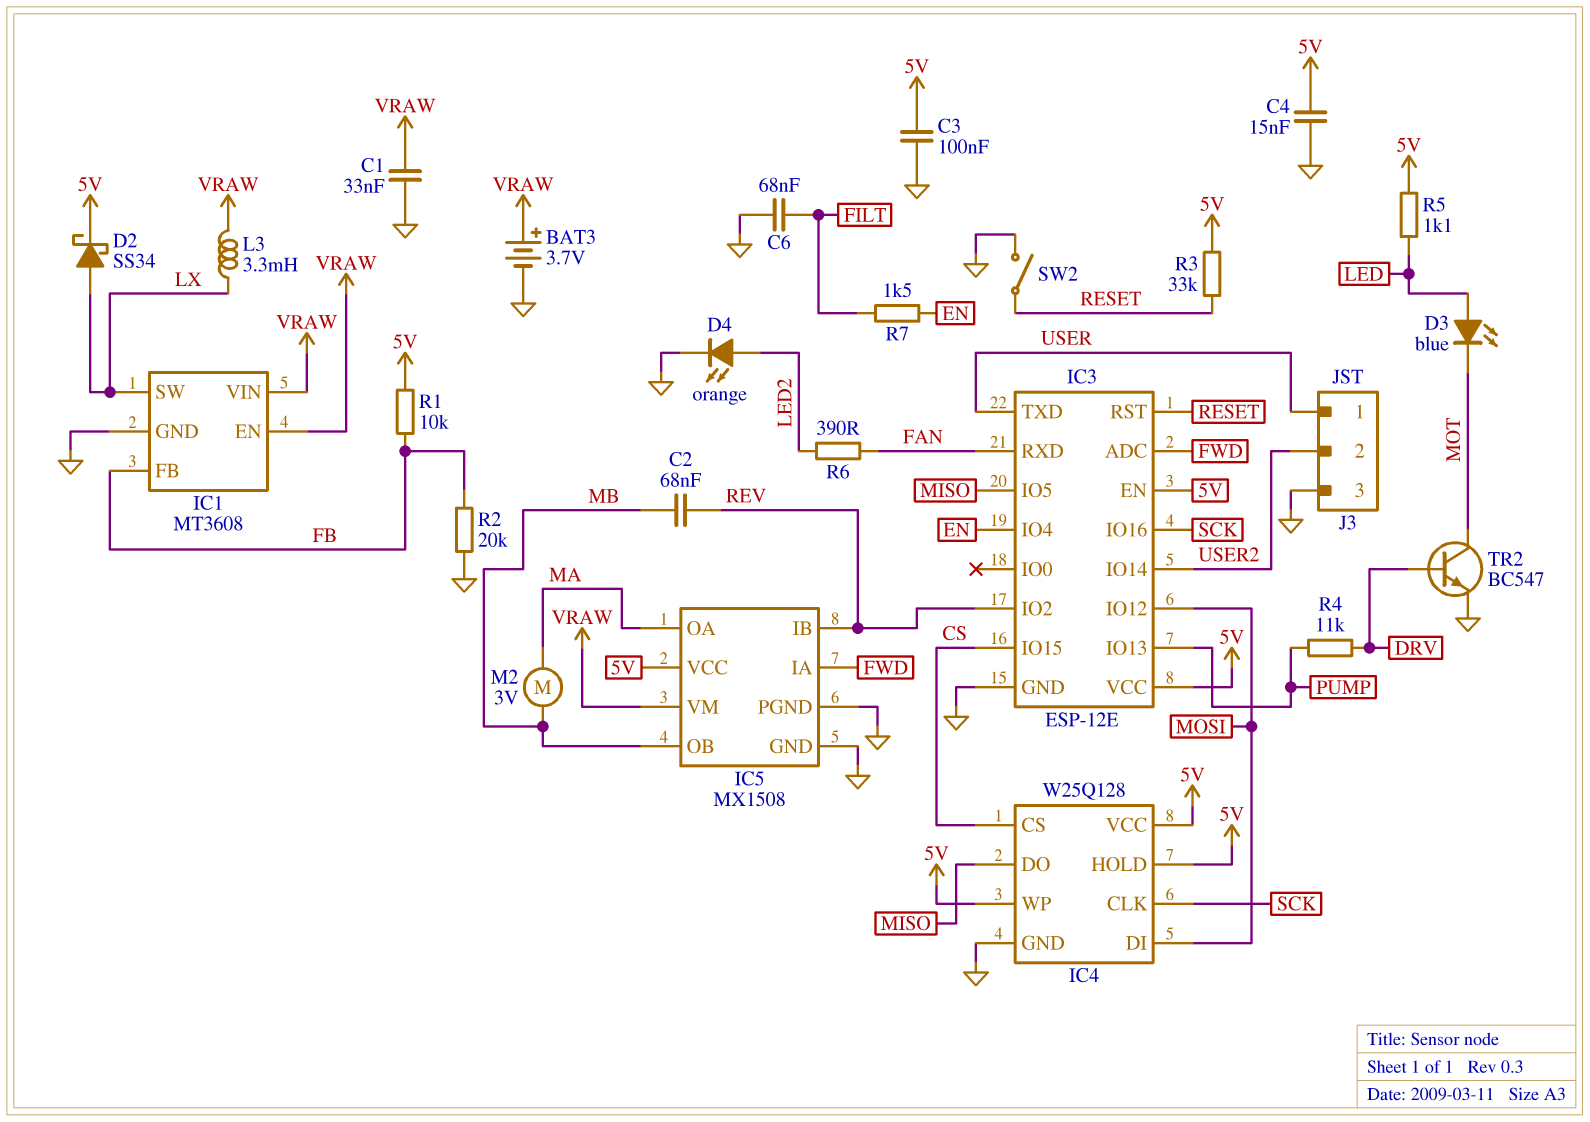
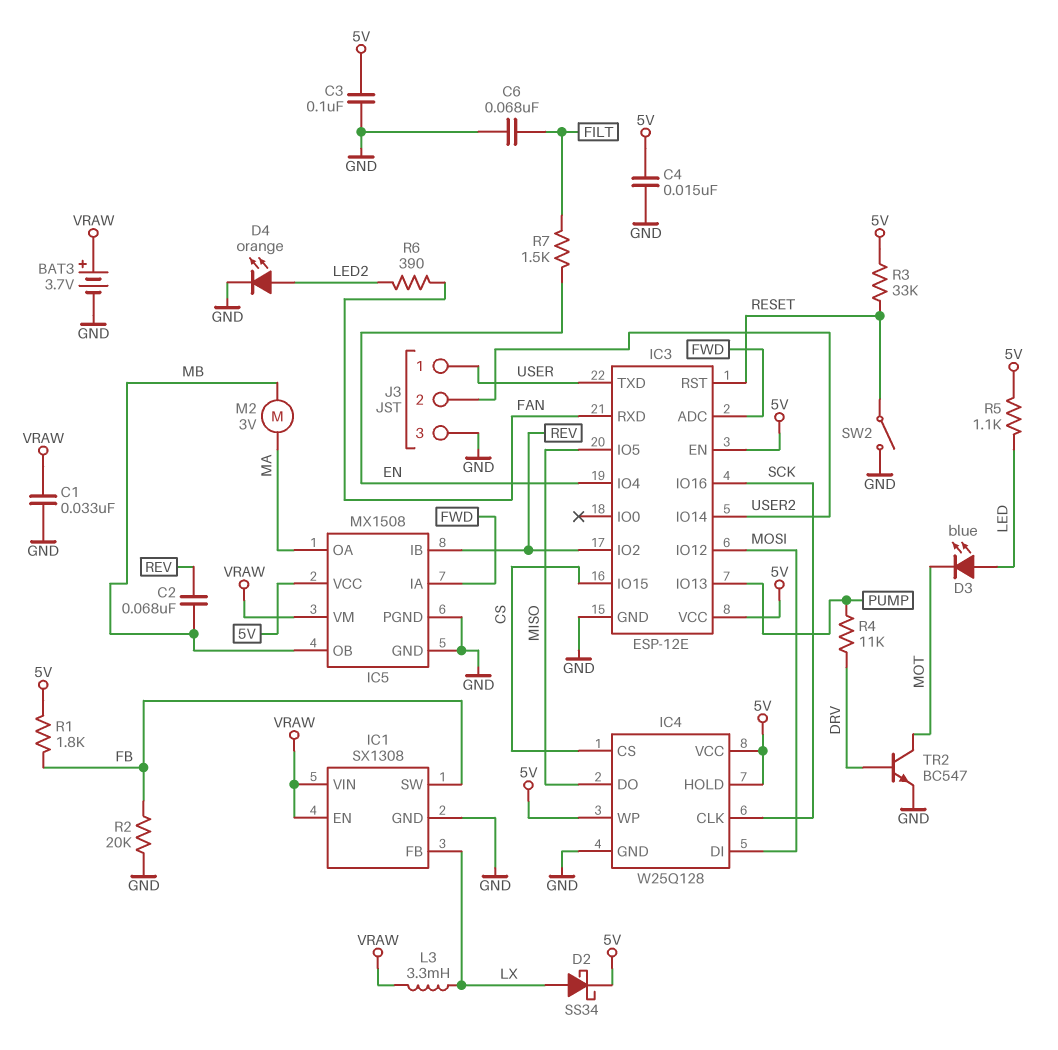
IC1: MT3608 -> SX1308
IC1 pin FB: FB -> LX
IC1 pin SW: LX -> FB
R1: 10k (5V, FB) -> 1.8k (5V, FB)

